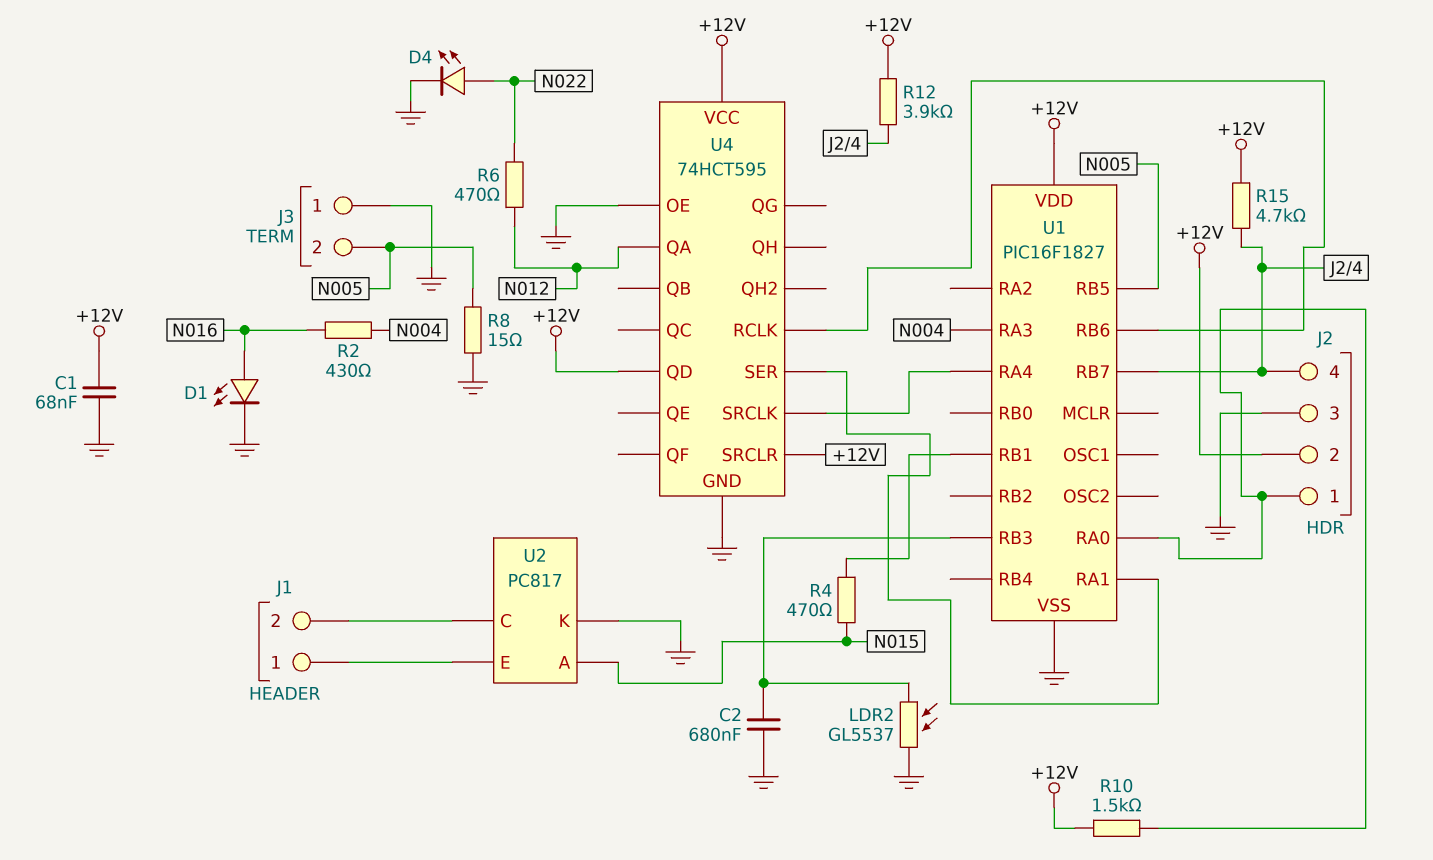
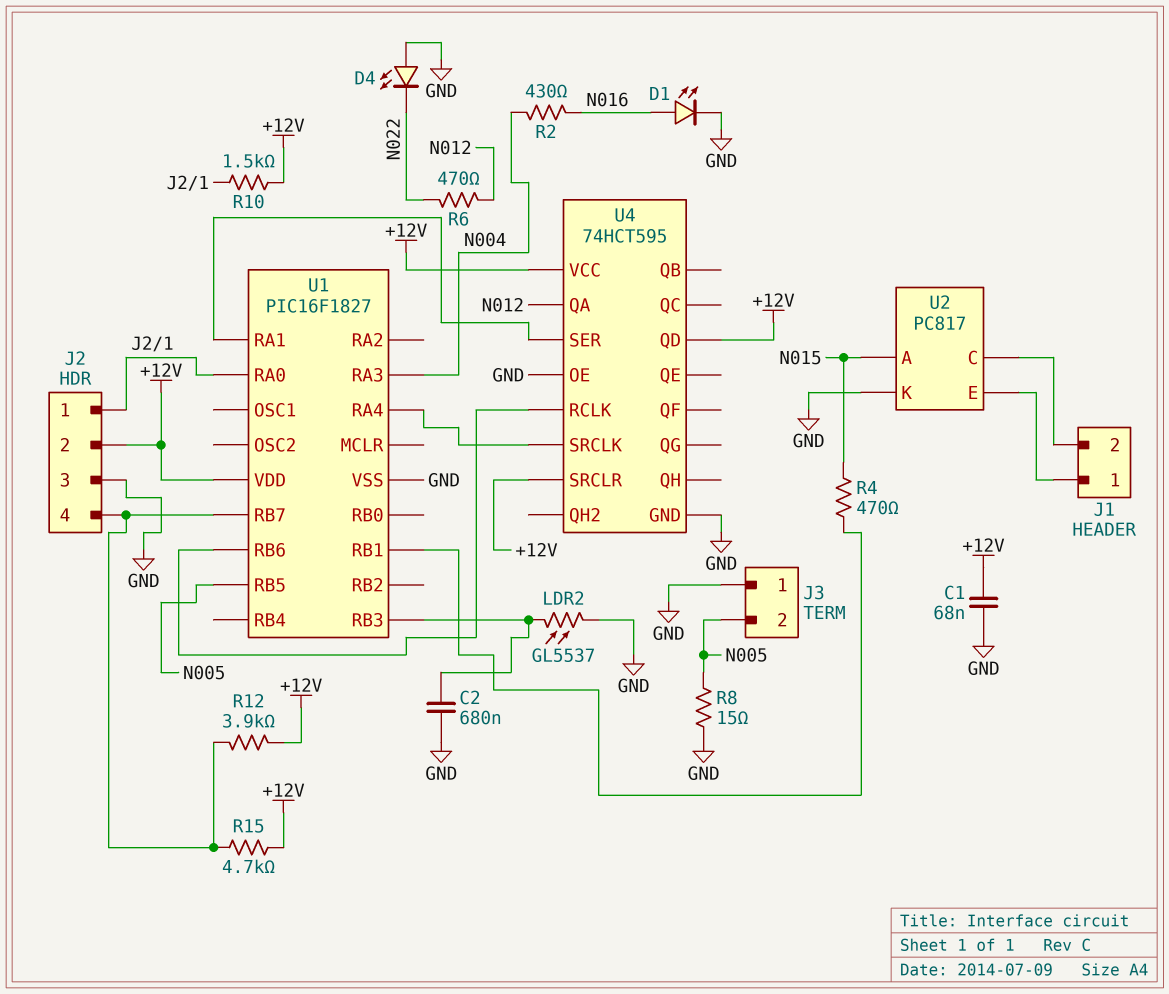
D4: LED (A N022, K GND) -> LED (A GND, K N022)

